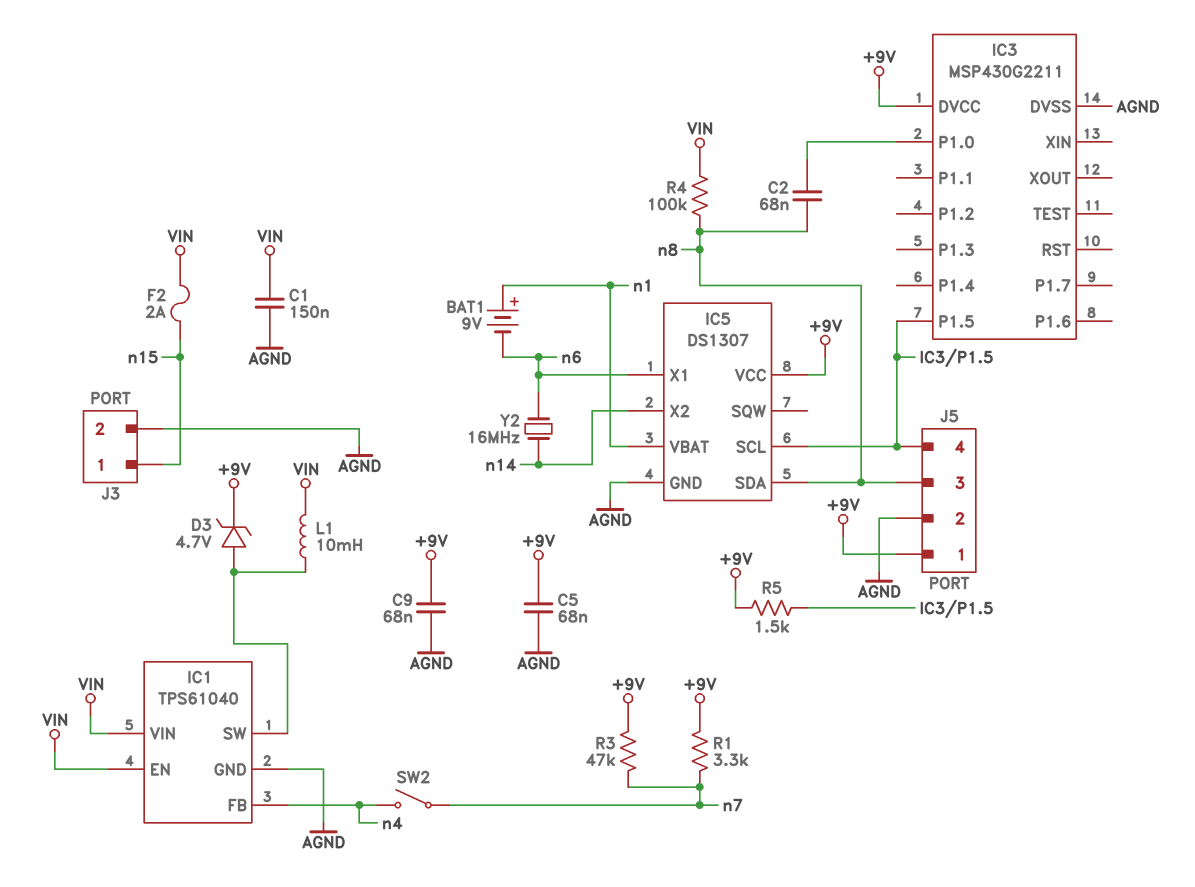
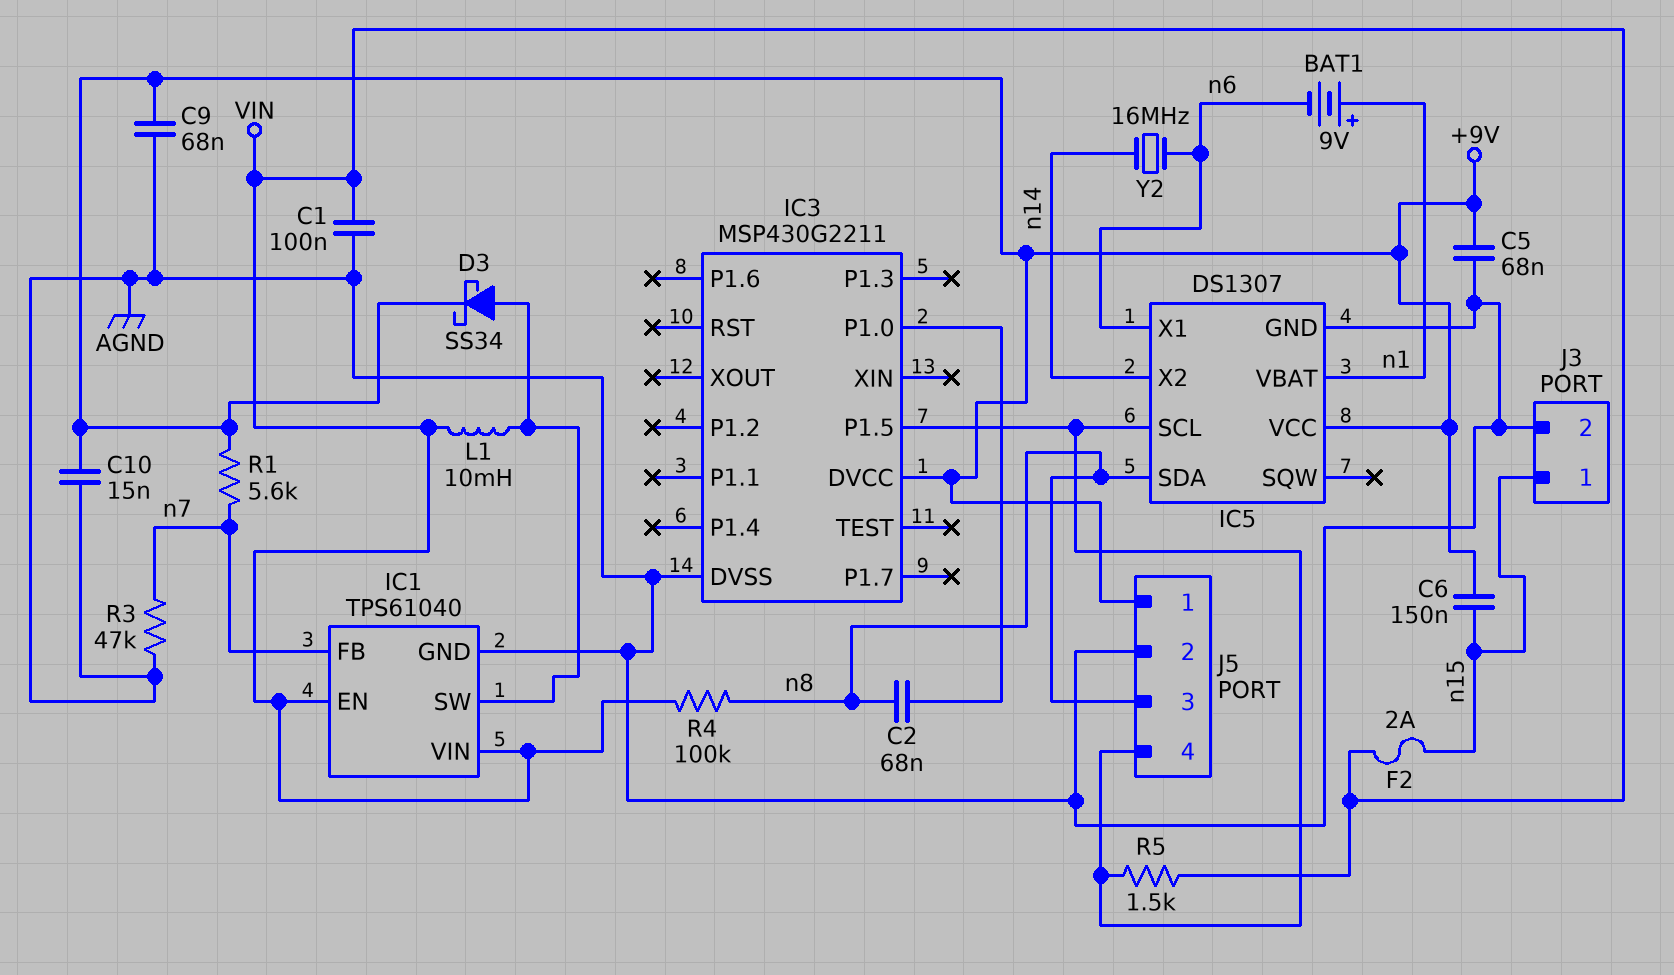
C1: 150nF (AGND, VIN) -> 100nF (AGND, VIN)
C6: none -> 150nF (+9V, n15)
C10: none -> 15nF (+9V, AGND)
D3: zener 4.7V (A IC1/SW, K +9V) -> schottky SS34 (A IC1/SW, K +9V)
IC1 pin FB: n4 -> n7
R1: 3.3k (+9V, n7) -> 5.6k (+9V, n7)
R3: 47k (+9V, n7) -> 47k (AGND, n7)
R5: 1.5k (+9V, IC3/P1.5) -> 1.5k (IC3/P1.5, VIN)
SW2: switch (n4, n7) -> none

